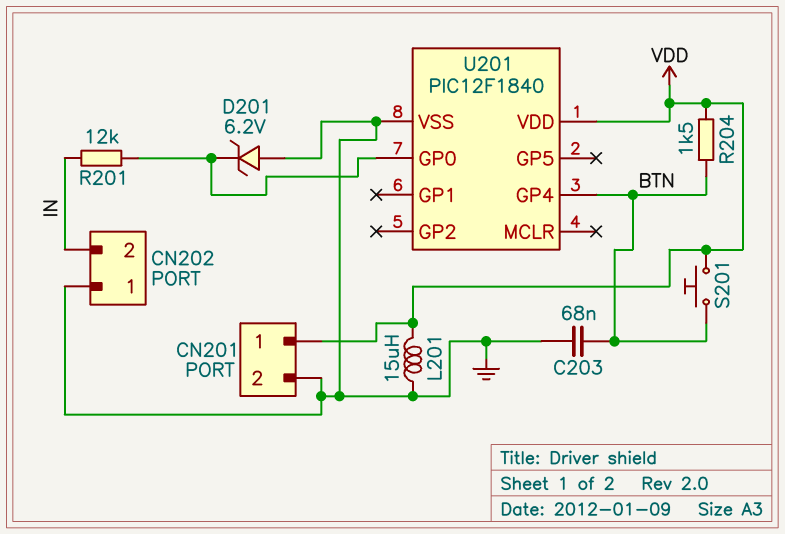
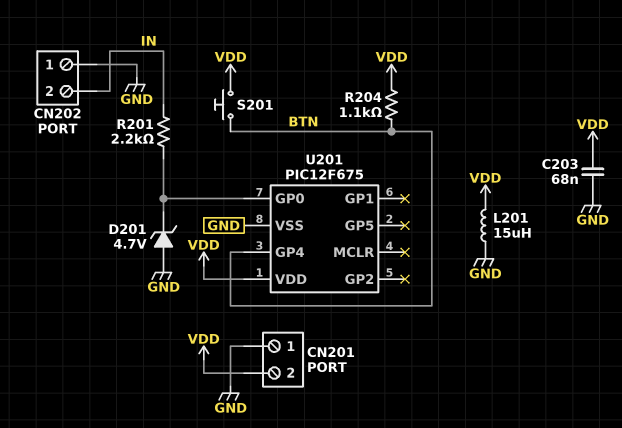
C203: 68nF (BTN, GND) -> 68nF (GND, VDD)
CN201 pin 1: VDD -> GND
CN201 pin 2: GND -> VDD
D201: zener 6.2V (A GND, K U201/GP0) -> zener 4.7V (A GND, K U201/GP0)
R201: 12k (IN, U201/GP0) -> 2.2k (IN, U201/GP0)
R204: 1.5k (BTN, VDD) -> 1.1k (BTN, VDD)
U201: PIC12F1840 -> PIC12F675

